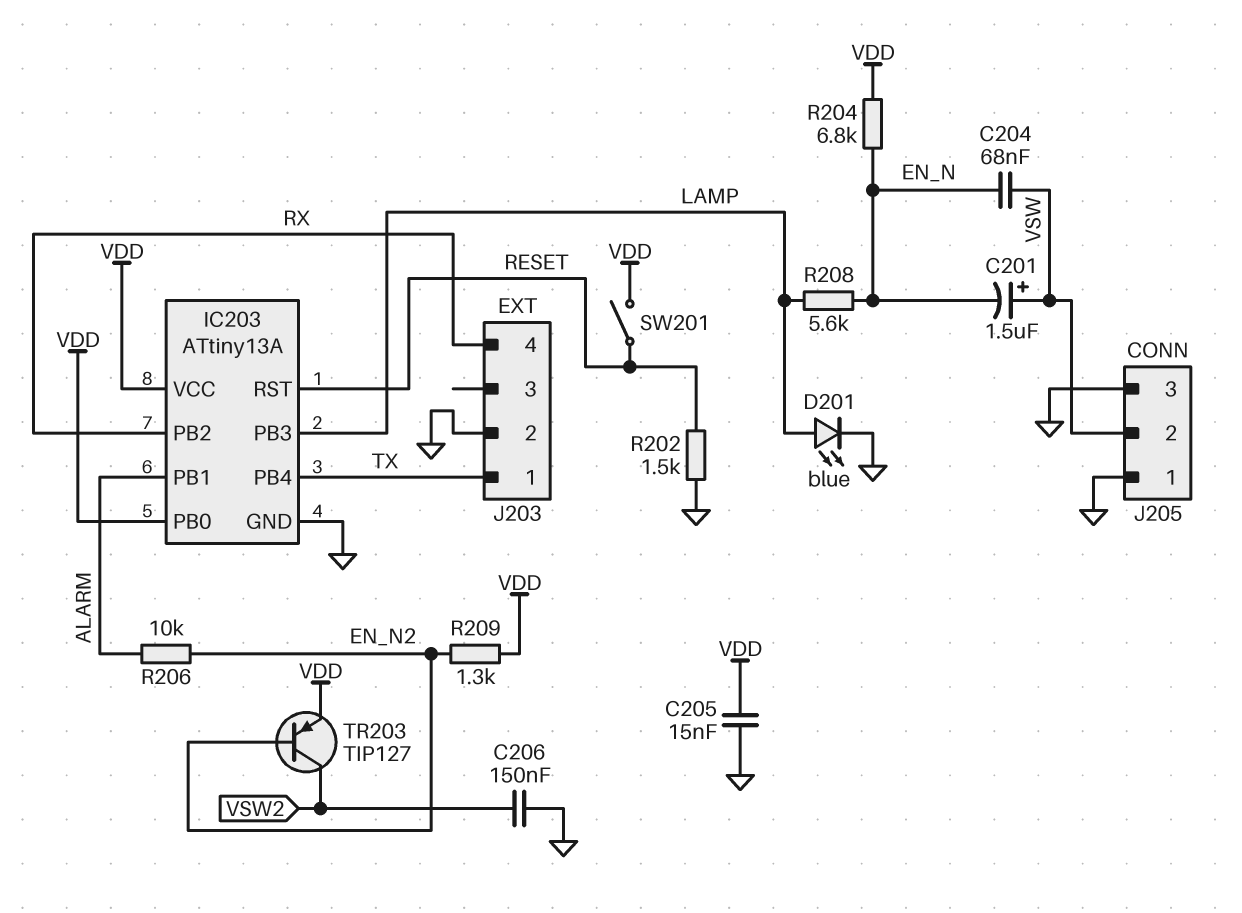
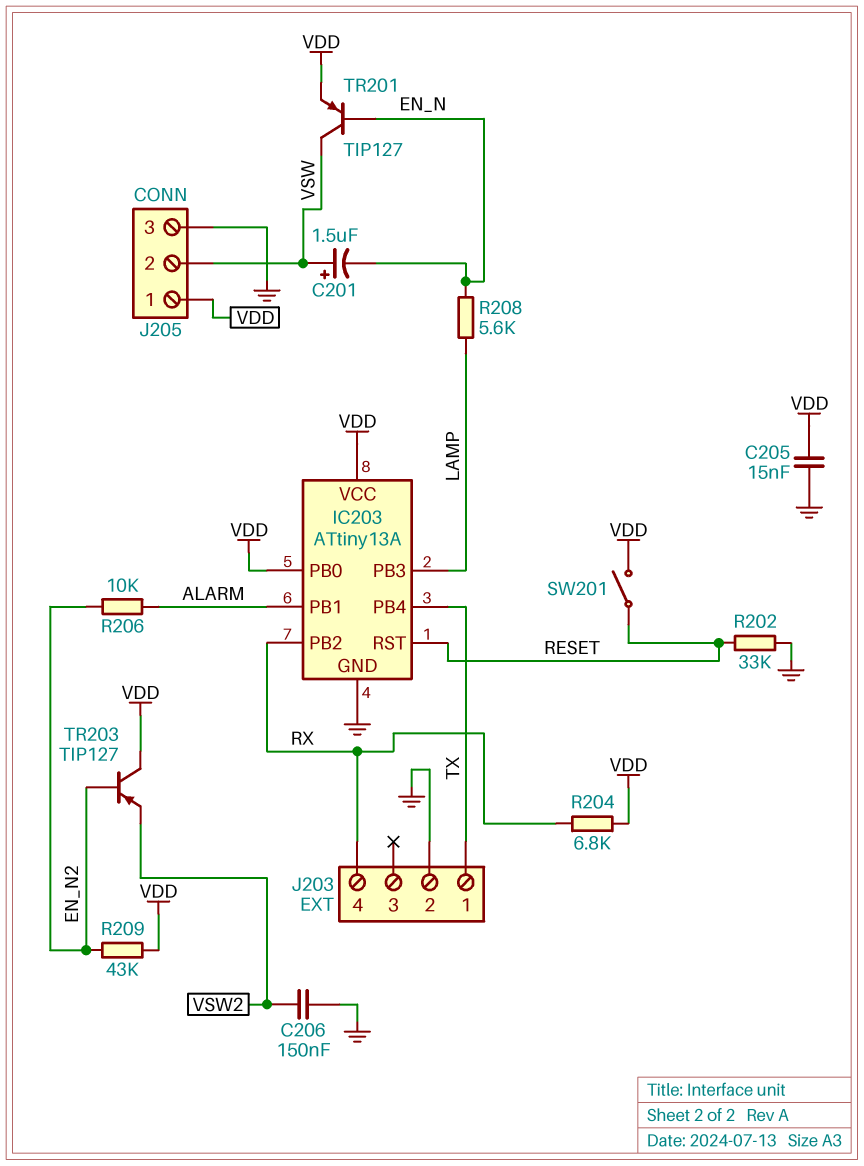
C204: 68nF (EN_N, VSW) -> none
D201: LED blue (A LAMP, K GND) -> none
J205 pin 1: GND -> VDD
R202: 1.5k (GND, RESET) -> 33k (GND, RESET)
R204: 6.8k (EN_N, VDD) -> 6.8k (RX, VDD)
R209: 1.3k (EN_N2, VDD) -> 43k (EN_N2, VDD)
TR201: none -> PNP TIP127 (B EN_N, C VSW, E VDD)
TR203: PNP TIP127 (B EN_N2, C VSW2, E VDD) -> PNP TIP127 (B EN_N2, C VDD, E VSW2)

